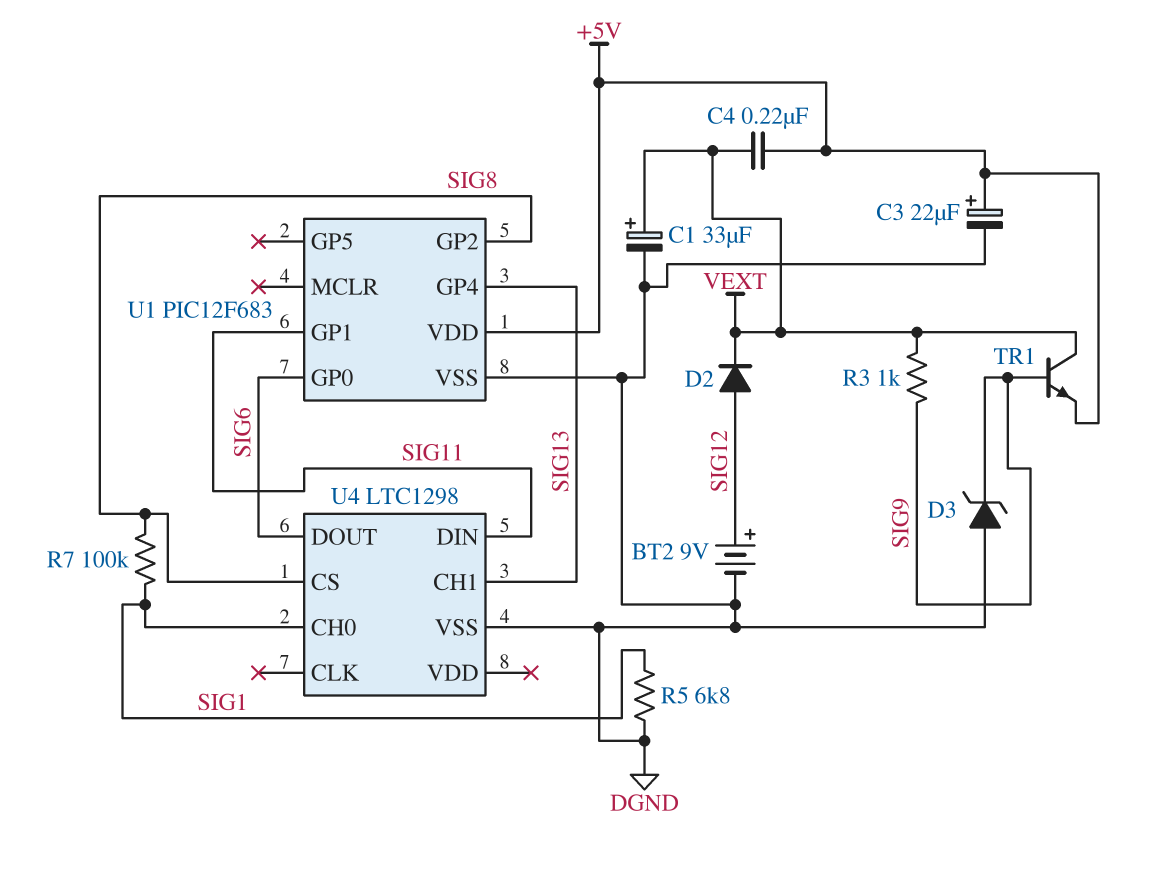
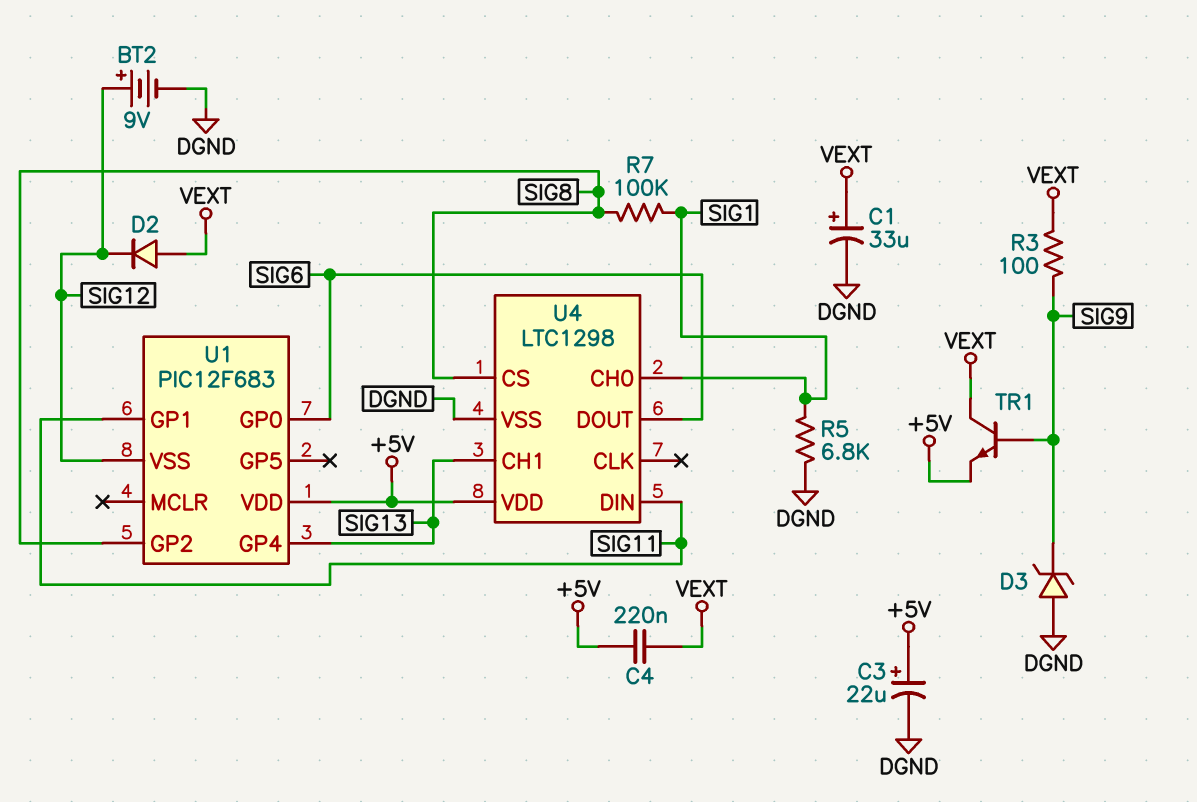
D2: diode (A SIG12, K VEXT) -> diode (A VEXT, K SIG12)
R3: 1k (SIG9, VEXT) -> 100 (SIG9, VEXT)
U1 pin VSS: DGND -> SIG12
U4 pin VDD: none -> +5V

